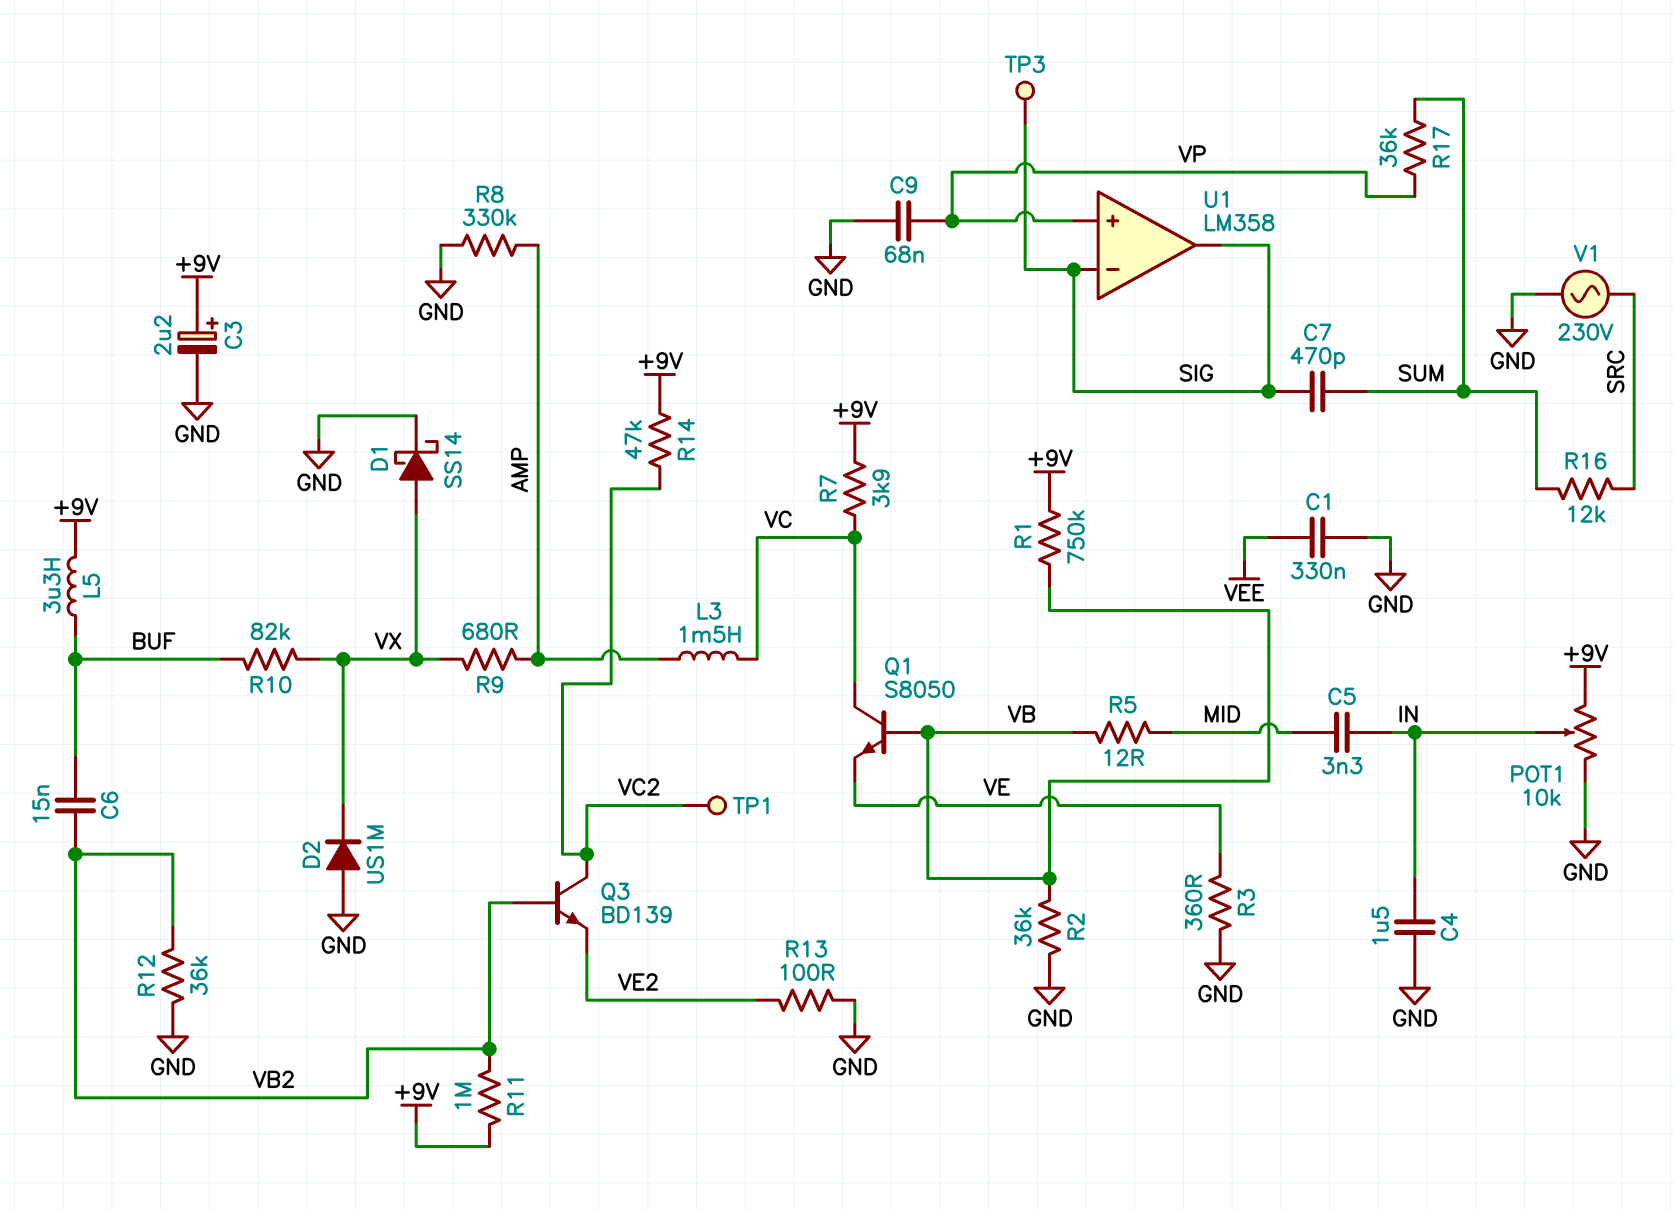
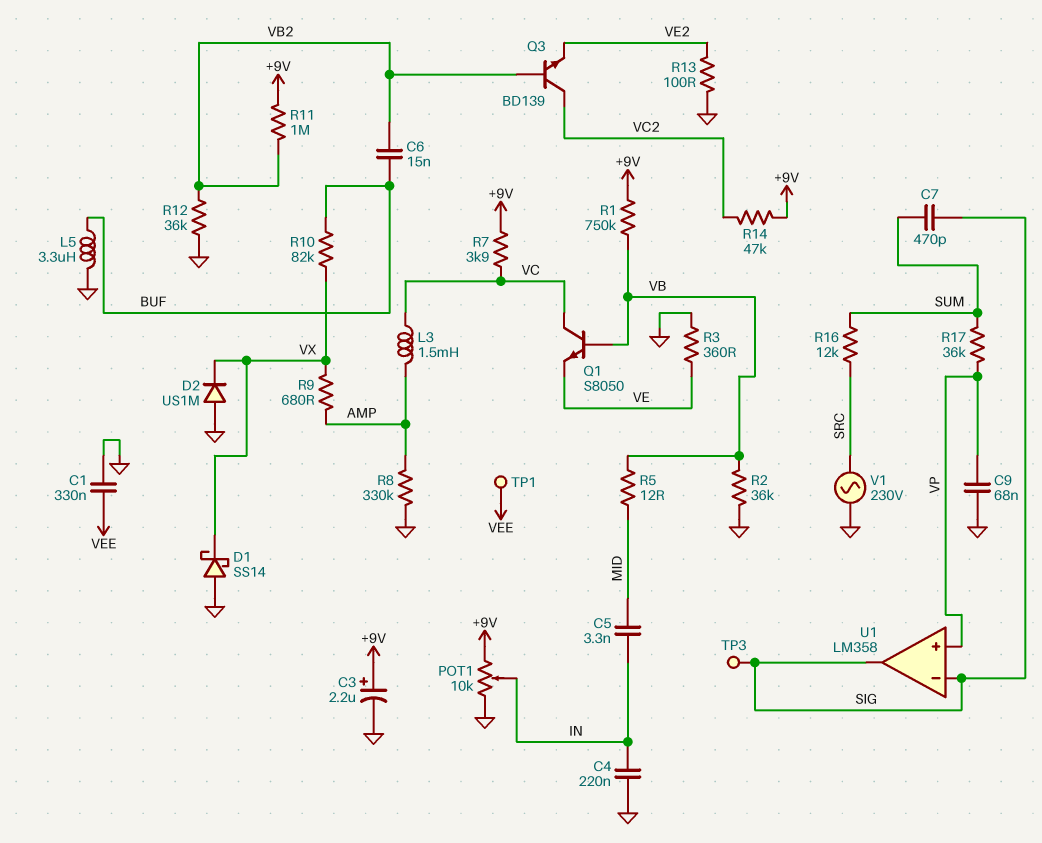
C4: 1.5uF (GND, IN) -> 220nF (GND, IN)
D1: schottky SS14 (A VX, K GND) -> schottky SS14 (A GND, K VX)
L5: 3.3uH (+9V, BUF) -> 3.3uH (BUF, GND)
TP1: test point (VC2) -> test point (VEE)

